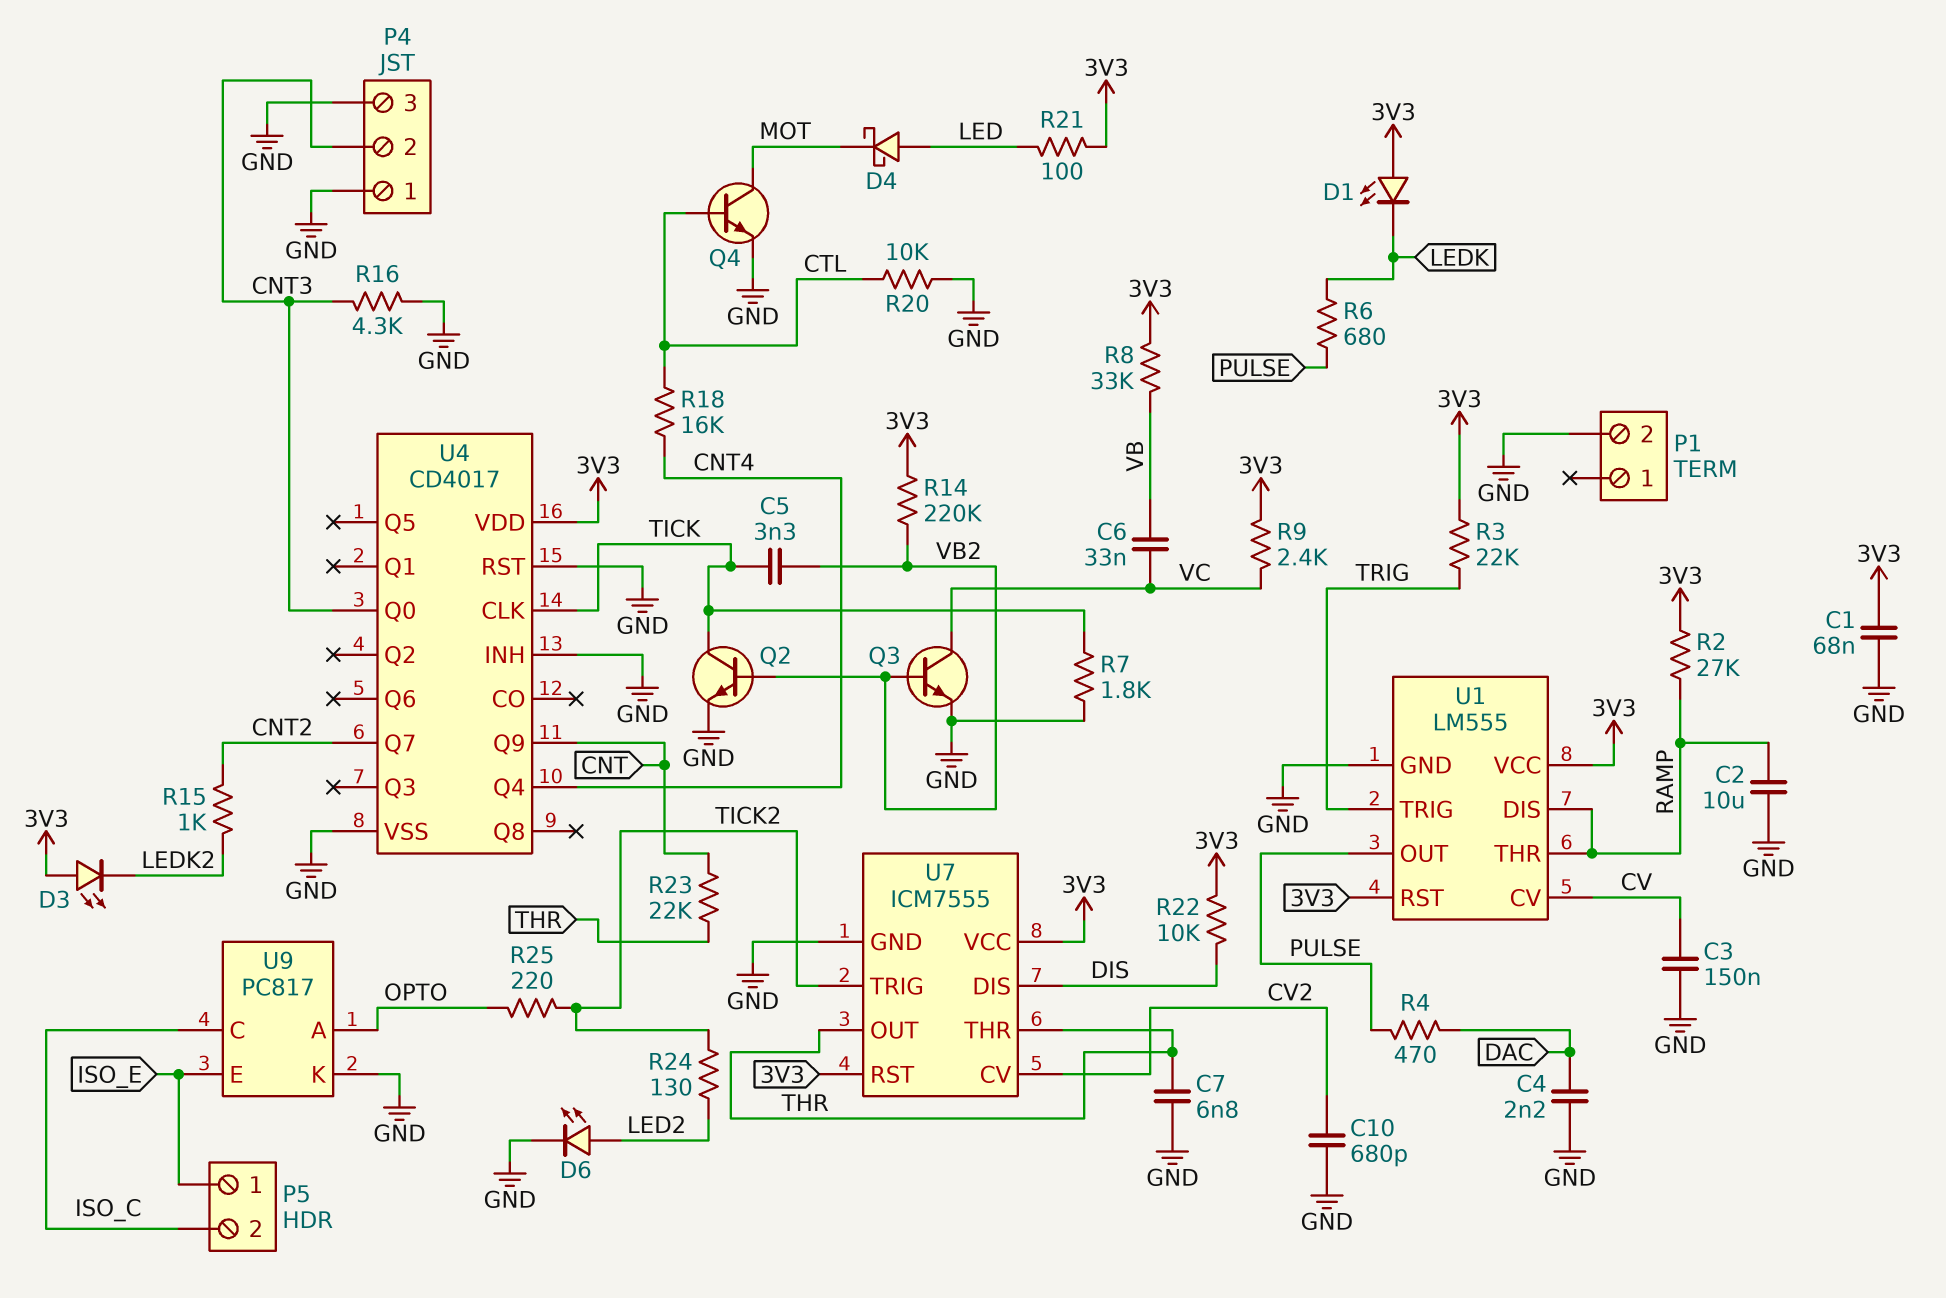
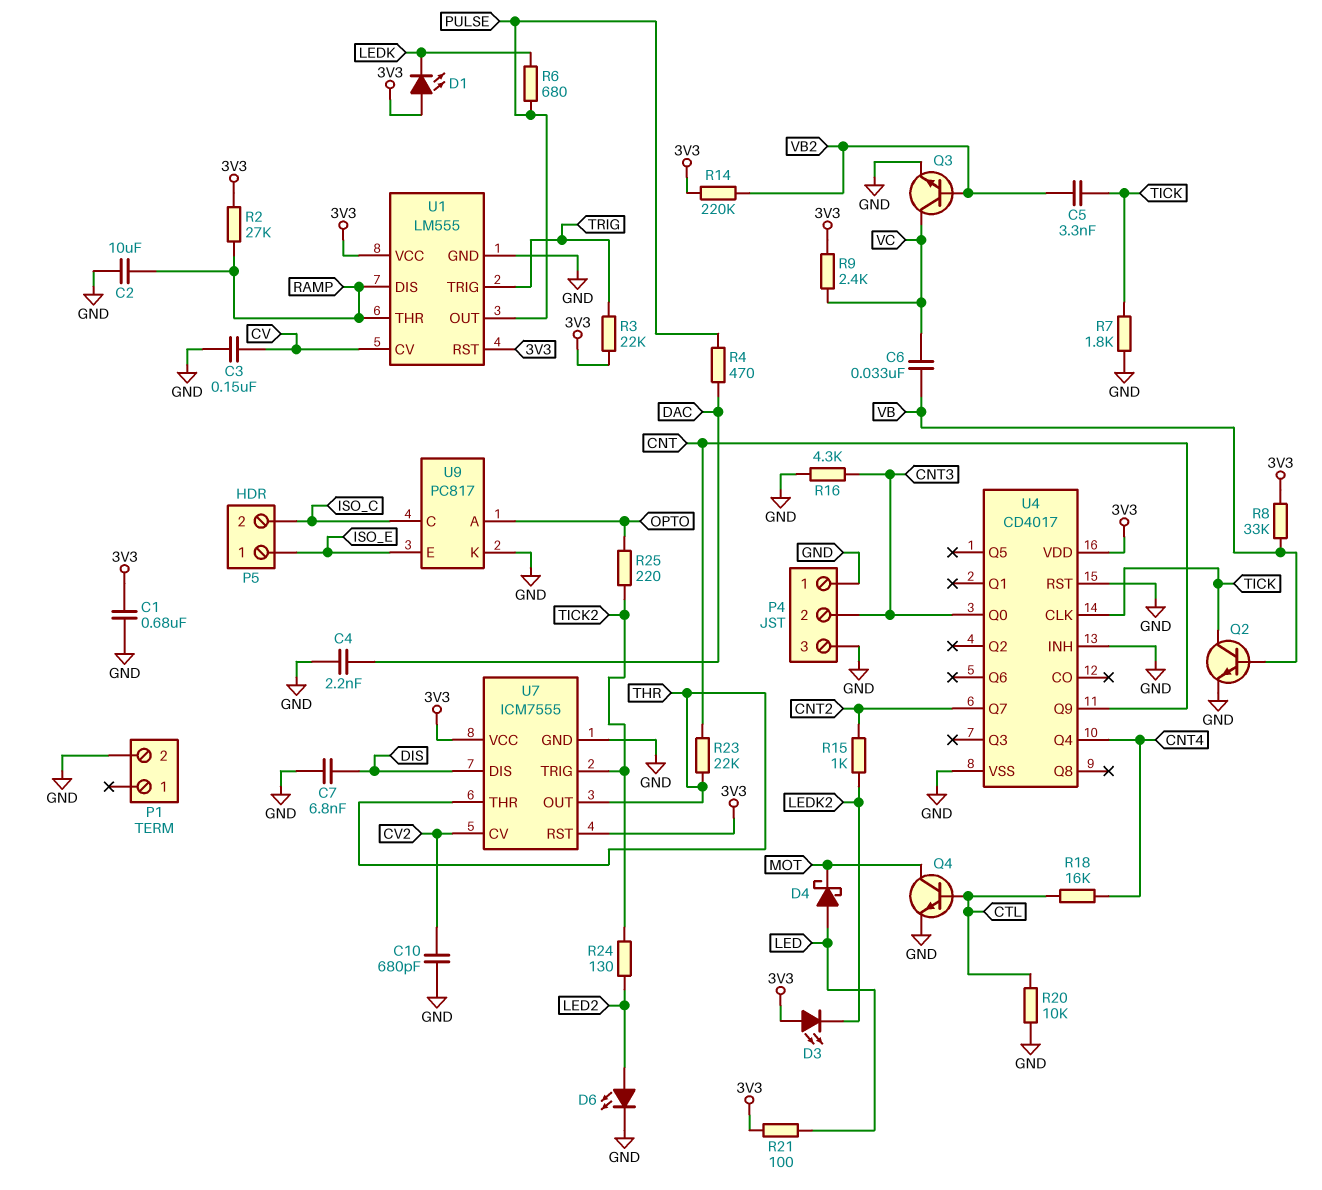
C1: 68nF (3V3, GND) -> 680nF (3V3, GND)
C7: 6.8nF (GND, THR) -> 6.8nF (DIS, GND)
Q2: NPN (B VB2, C TICK, E GND) -> NPN (B VB, C TICK, E GND)
R22: 10k (3V3, DIS) -> none

